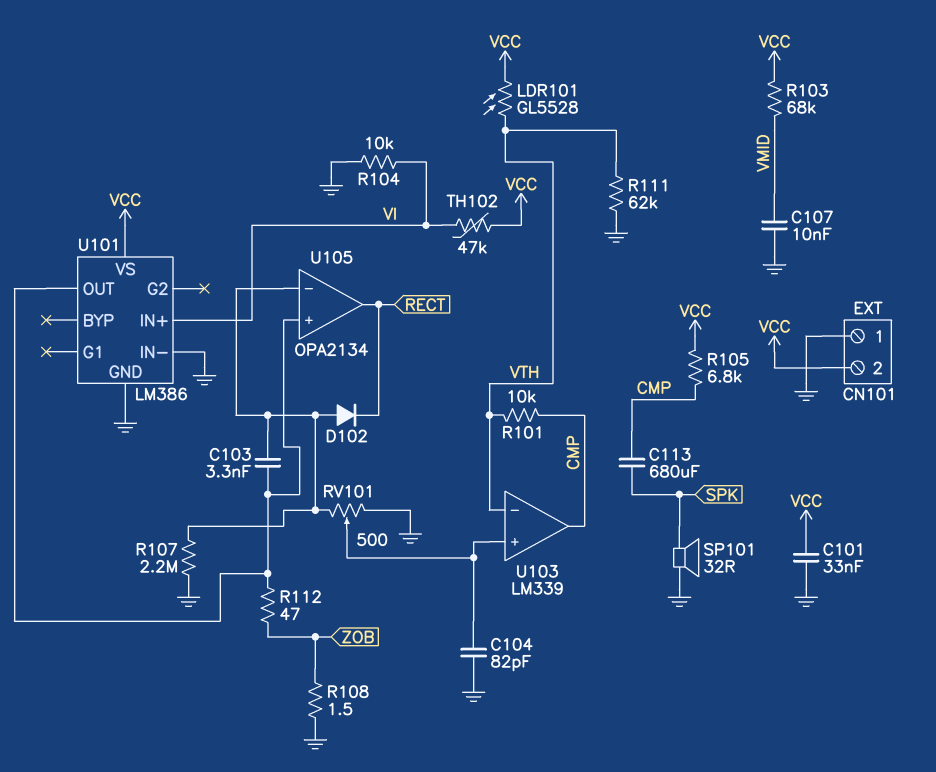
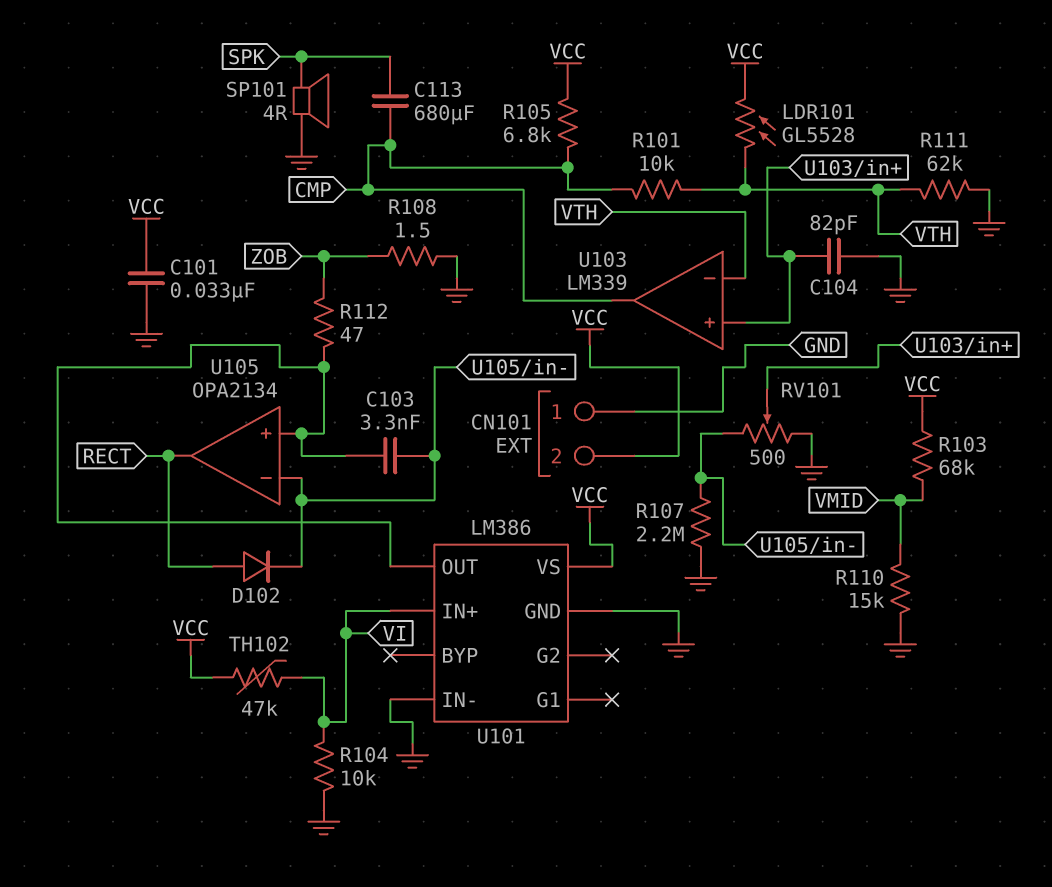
C107: 10nF (GND, VMID) -> none
D102: diode (A U105/in-, K RECT) -> diode (A RECT, K U105/in-)
R110: none -> 15k (GND, VMID)
SP101: speaker 32R (GND, SPK) -> speaker 4R (GND, SPK)

